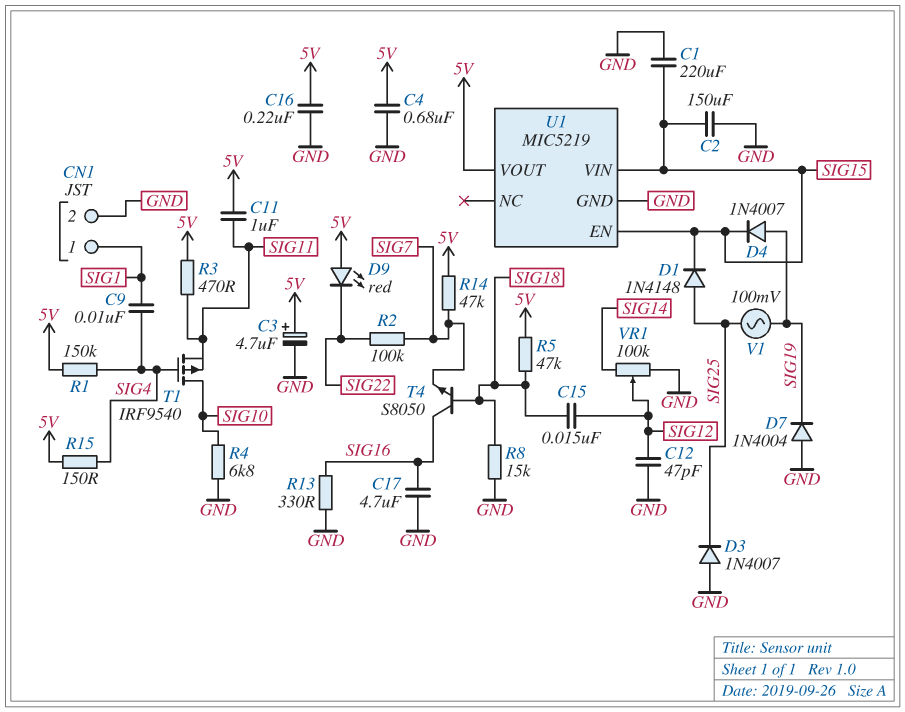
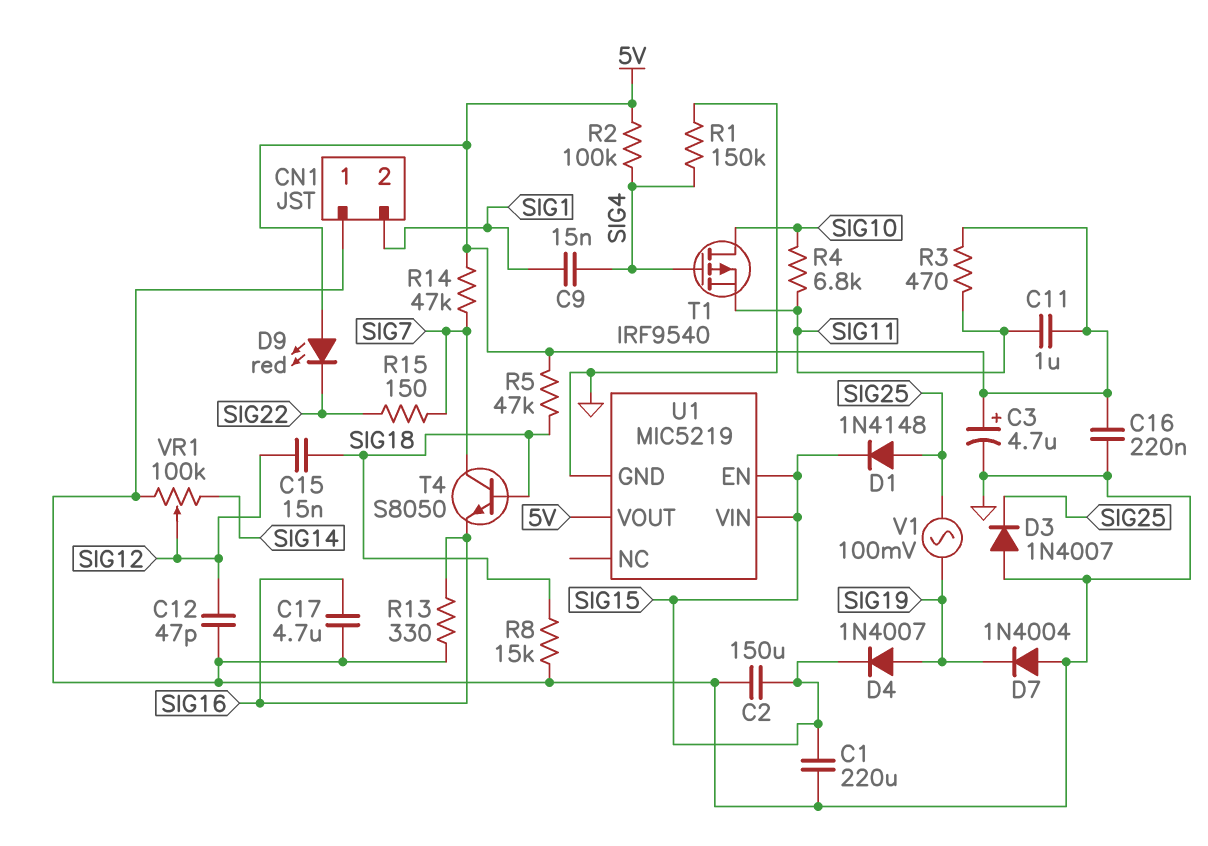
C4: 680nF (5V, GND) -> none
C9: 10nF (SIG1, SIG4) -> 15nF (SIG1, SIG4)
CN1 pin 1: SIG1 -> GND
CN1 pin 2: GND -> SIG1
R1: 150k (5V, SIG4) -> 150k (GND, SIG4)
R2: 100k (SIG7, SIG22) -> 100k (5V, SIG4)
R4: 6.8k (GND, SIG10) -> 6.8k (SIG10, SIG11)
R15: 150 (5V, SIG4) -> 150 (SIG7, SIG22)
T4: NPN S8050 (B SIG18, C SIG16, E SIG7) -> NPN S8050 (B SIG18, C SIG7, E SIG16)

